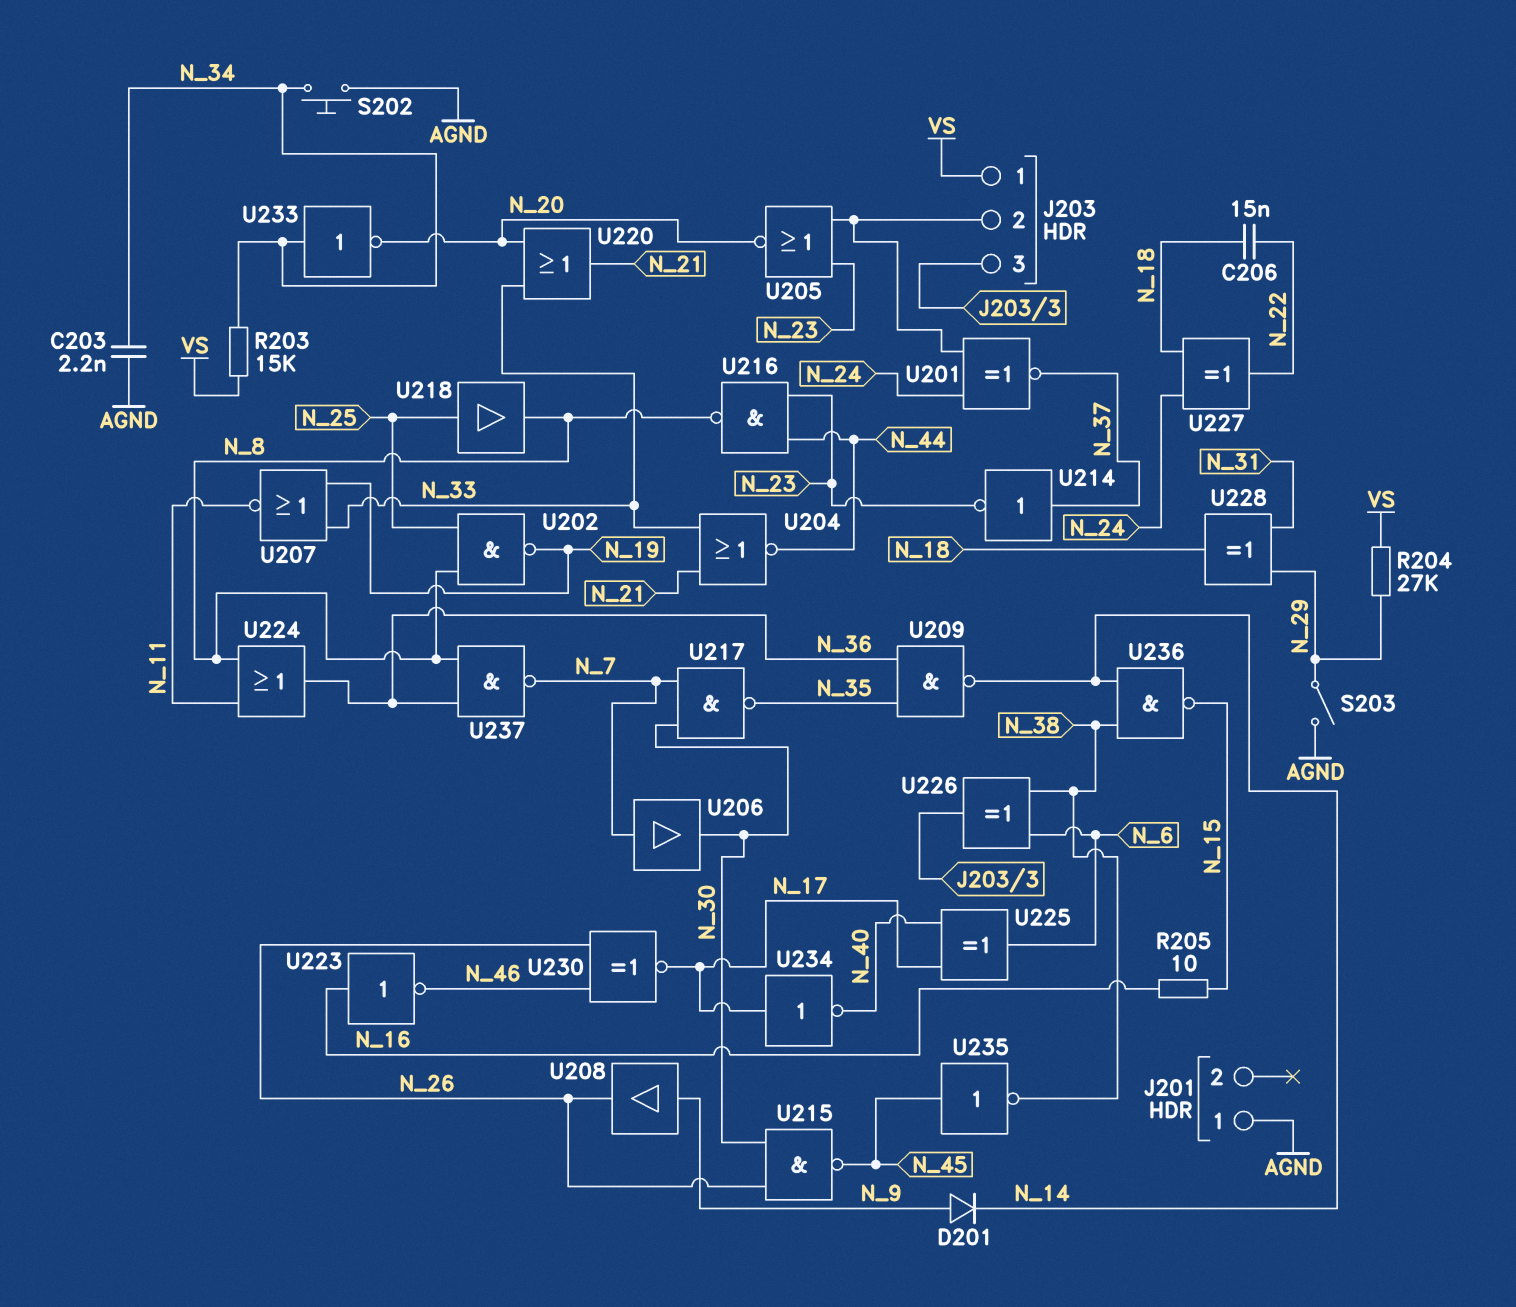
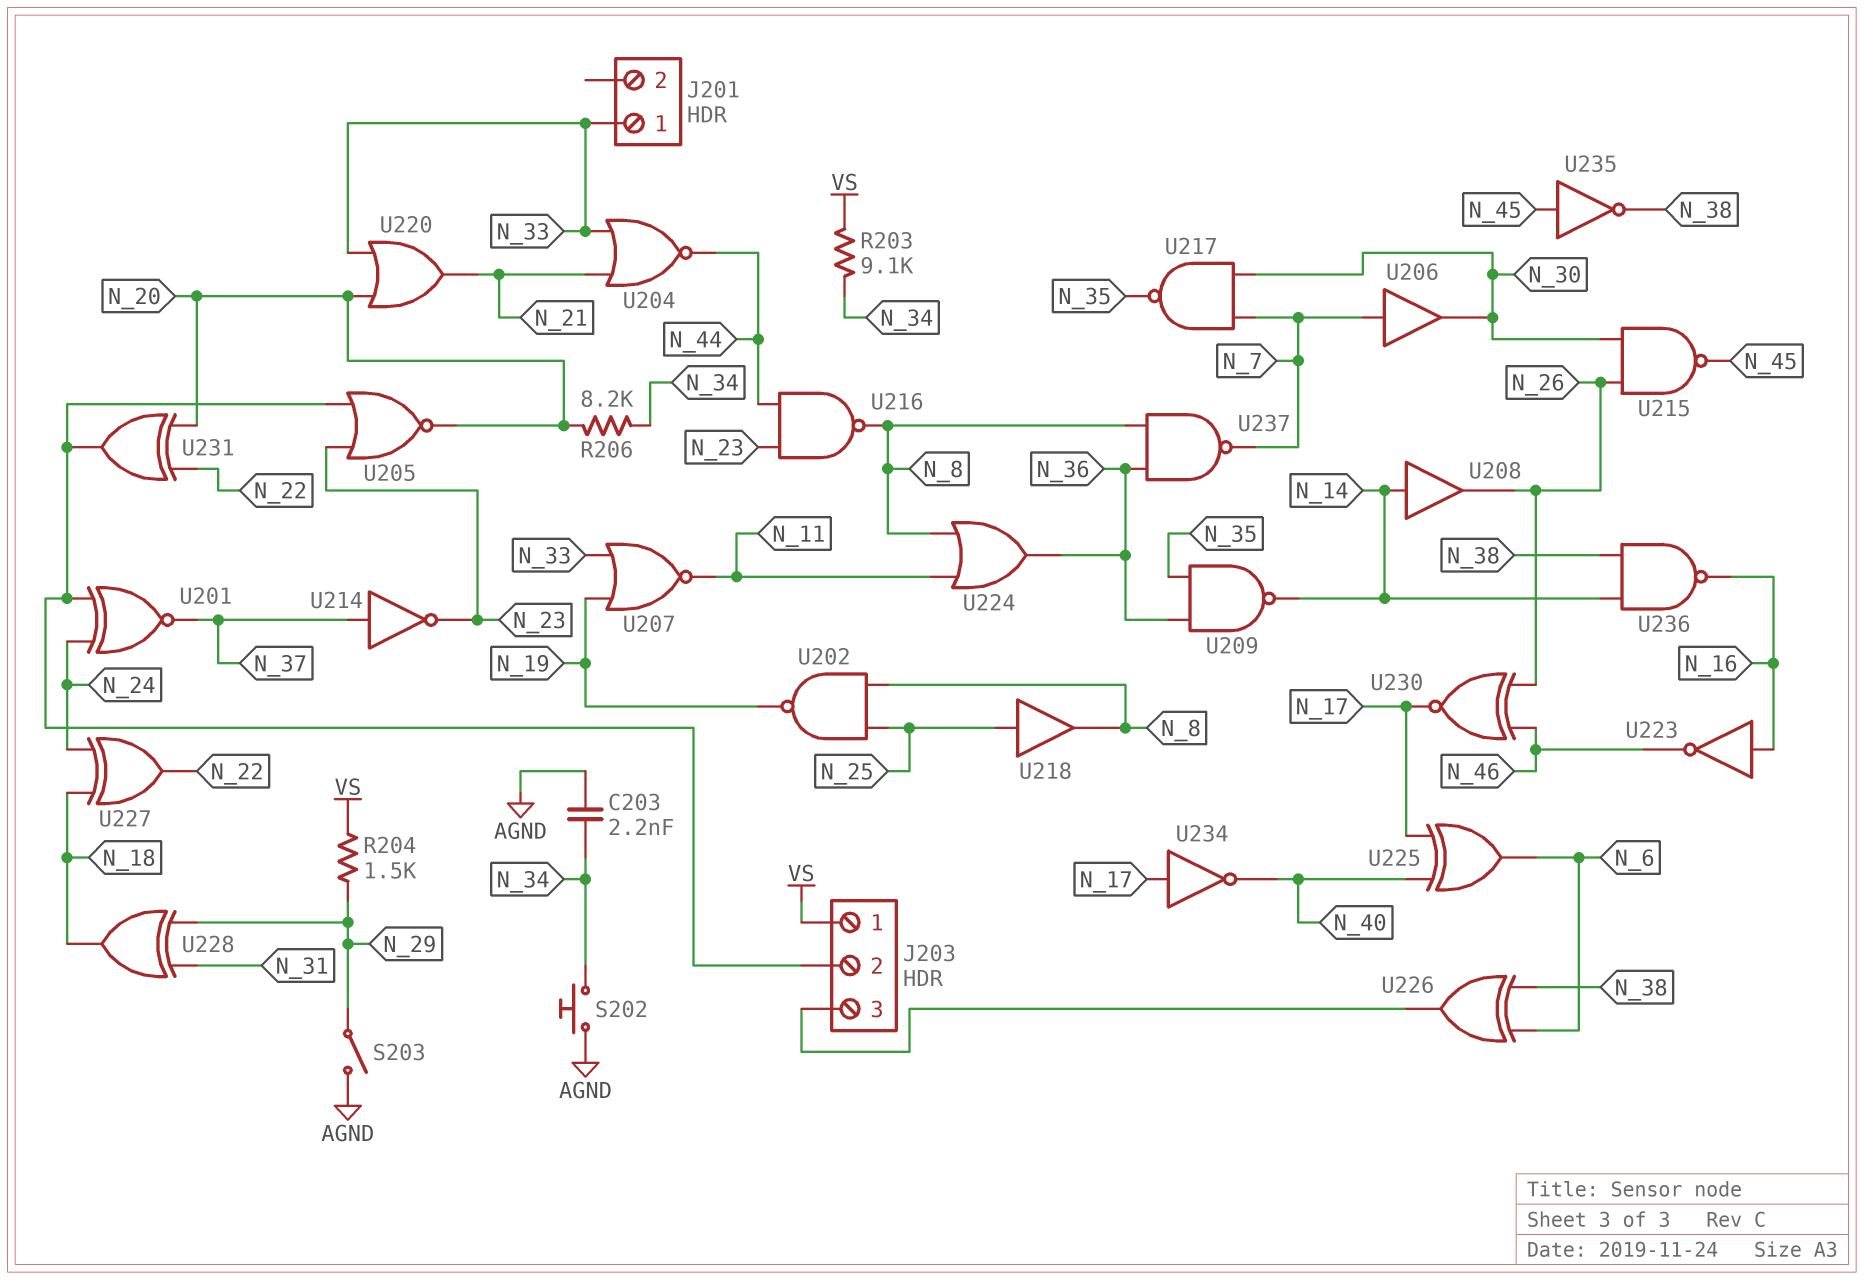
C206: 15nF (N_18, N_22) -> none
D201: diode (A N_9, K N_14) -> none
J201 pin 1: AGND -> N_33
R203: 15k (N_34, VS) -> 9.1k (N_34, VS)
R204: 27k (N_29, VS) -> 1.5k (N_29, VS)
R205: 10 (N_15, N_16) -> none
R206: none -> 8.2k (N_20, N_34)
U208: buffer (in N_9, out N_26) -> buffer (in N_14, out N_26)
U231: none -> XOR (in N_20, in N_22, out J203/2)
U233: NOT (in N_34, out N_20) -> none
U236: NAND (in N_14, in N_38, out N_15) -> NAND (in N_14, in N_38, out N_16)

